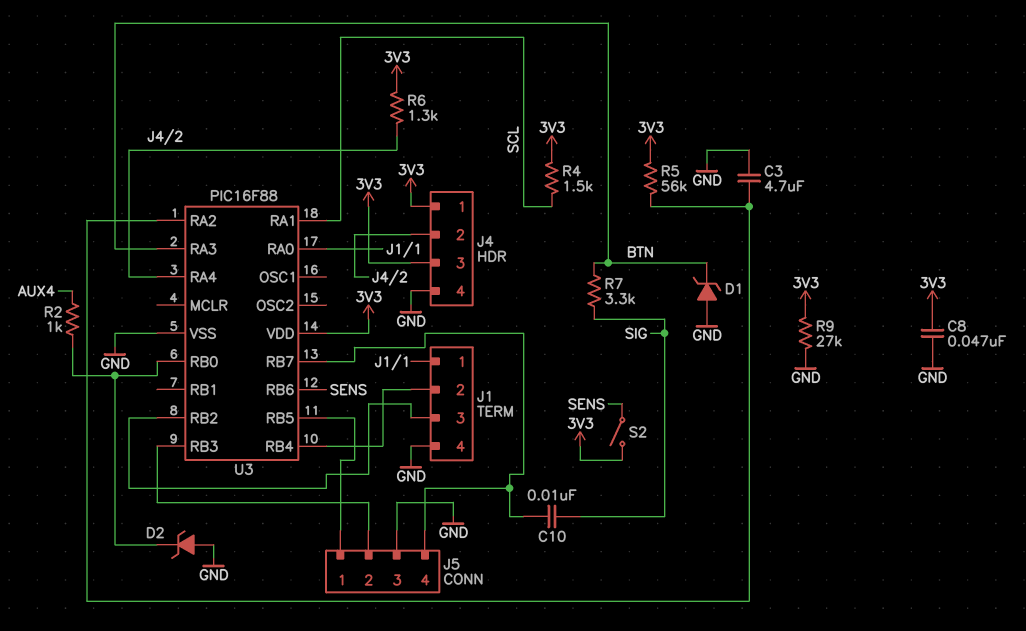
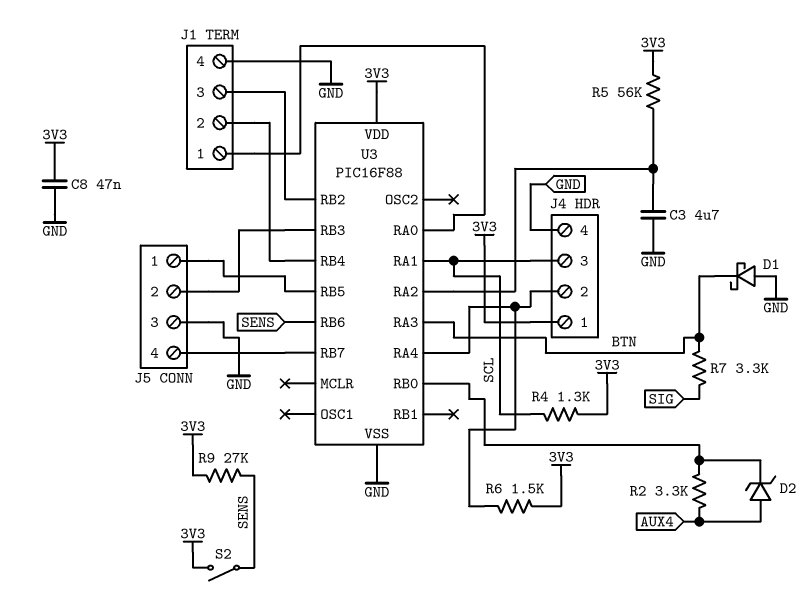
C10: 10nF (J5/4, SIG) -> none
D1: zener (A GND, K BTN) -> schottky (A GND, K BTN)
D2: zener (A GND, K U3/RB0) -> zener (A AUX4, K U3/RB0)
J4 pin 3: 3V3 -> SCL
R2: 1k (AUX4, U3/RB0) -> 3.3k (AUX4, U3/RB0)
R4: 1.5k (3V3, SCL) -> 1.3k (3V3, SCL)
R6: 1.3k (3V3, J4/2) -> 1.5k (3V3, J4/2)
R9: 27k (3V3, GND) -> 27k (3V3, SENS)

